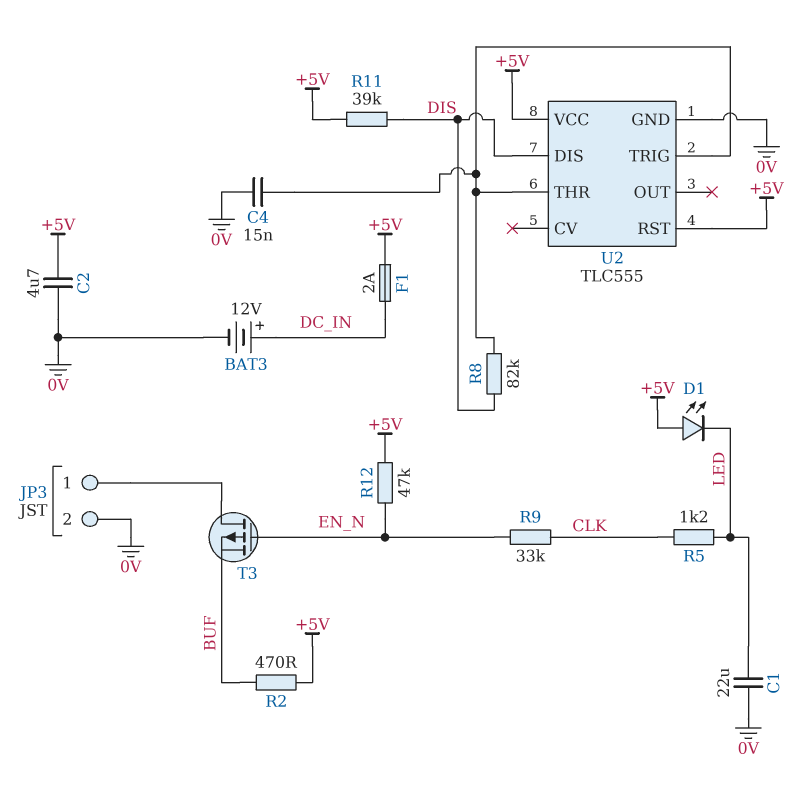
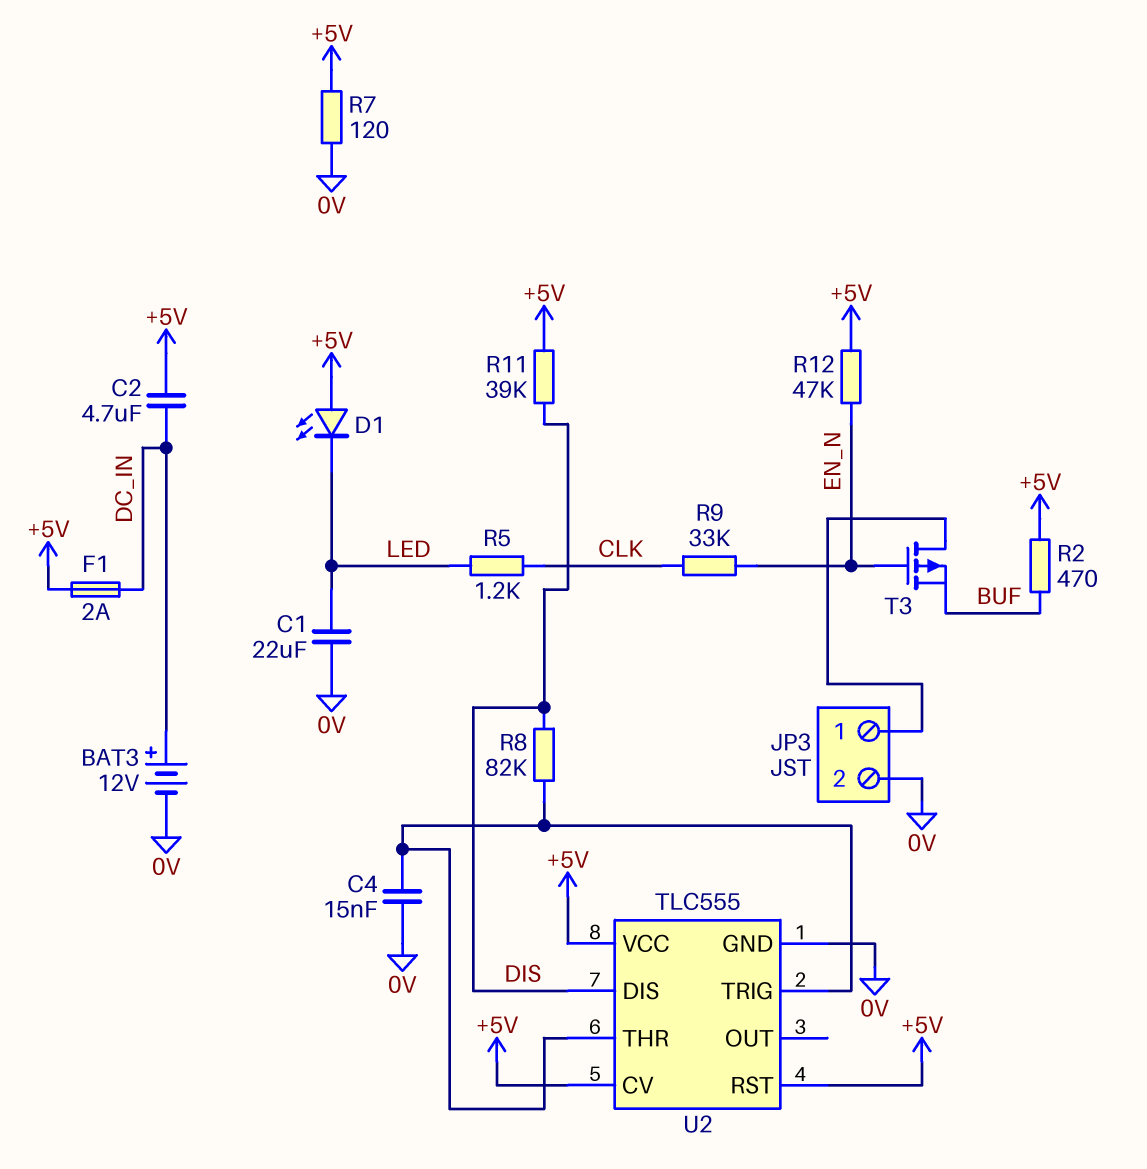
C2: 4.7uF (+5V, 0V) -> 4.7uF (+5V, DC_IN)
R7: none -> 120 (+5V, 0V)
U2 pin CV: none -> +5V

